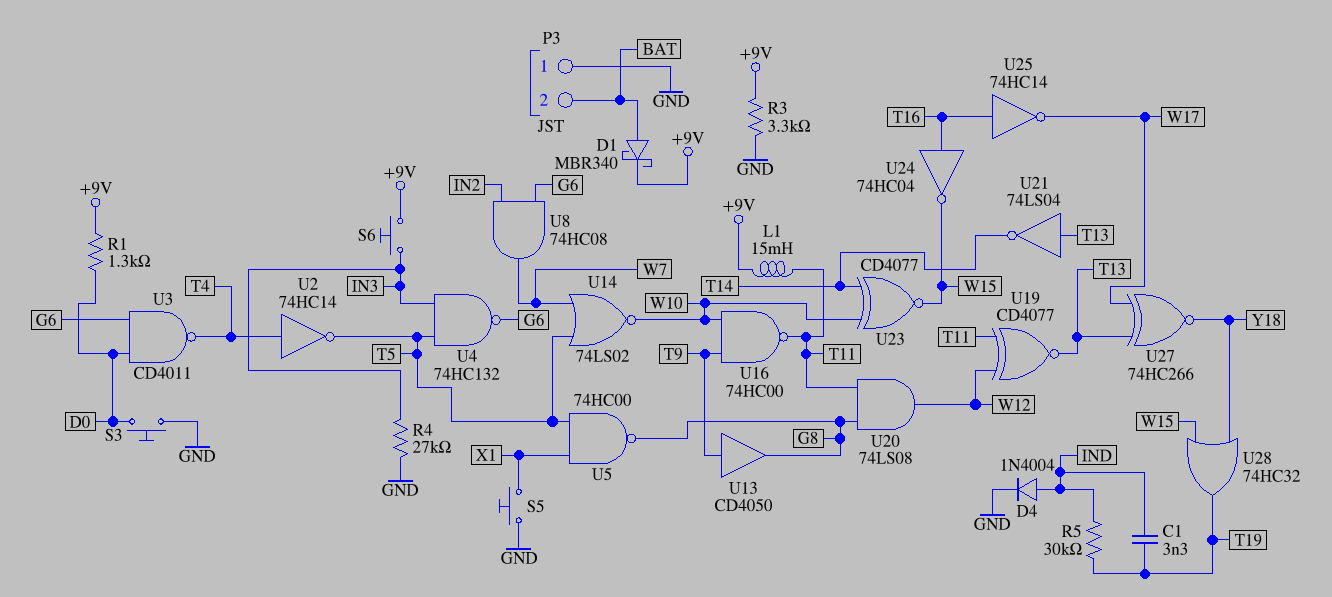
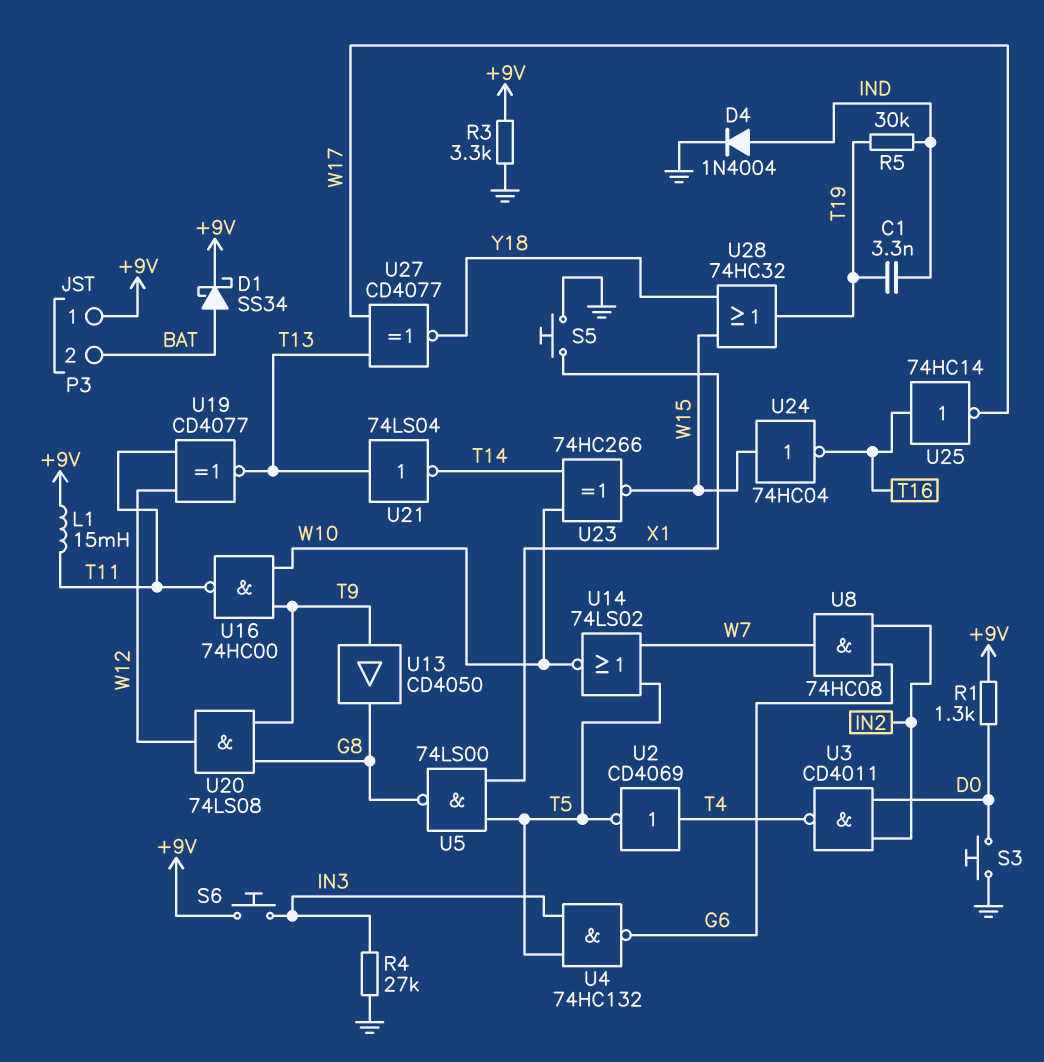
D1: schottky MBR340 (A BAT, K +9V) -> schottky SS34 (A BAT, K +9V)
P3 pin 1: GND -> +9V
U2: NOT 74HC14 (in T4, out T5) -> NOT CD4069 (in T4, out T5)
U3: NAND CD4011 (in D0, in G6, out T4) -> NAND CD4011 (in D0, in IN2, out T4)
U5: NAND 74HC00 (in T5, in X1, out G8) -> NAND 74LS00 (in T5, in X1, out G8)
U20: AND 74LS08 (in G8, in T11, out W12) -> AND 74LS08 (in G8, in T9, out W12)
U23: XNOR CD4077 (in T14, in W10, out W15) -> XNOR 74HC266 (in T14, in W10, out W15)
U24: NOT 74HC04 (in T16, out W15) -> NOT 74HC04 (in W15, out T16)
U27: XNOR 74HC266 (in T13, in W17, out Y18) -> XNOR CD4077 (in T13, in W17, out Y18)

